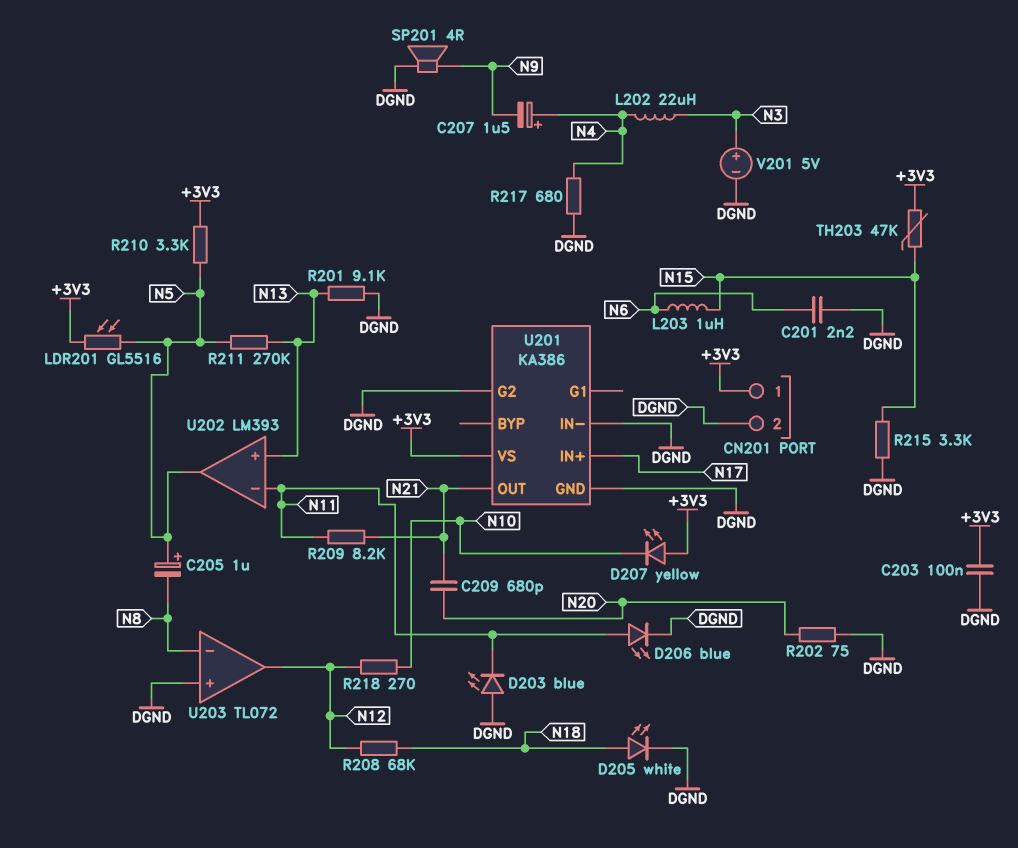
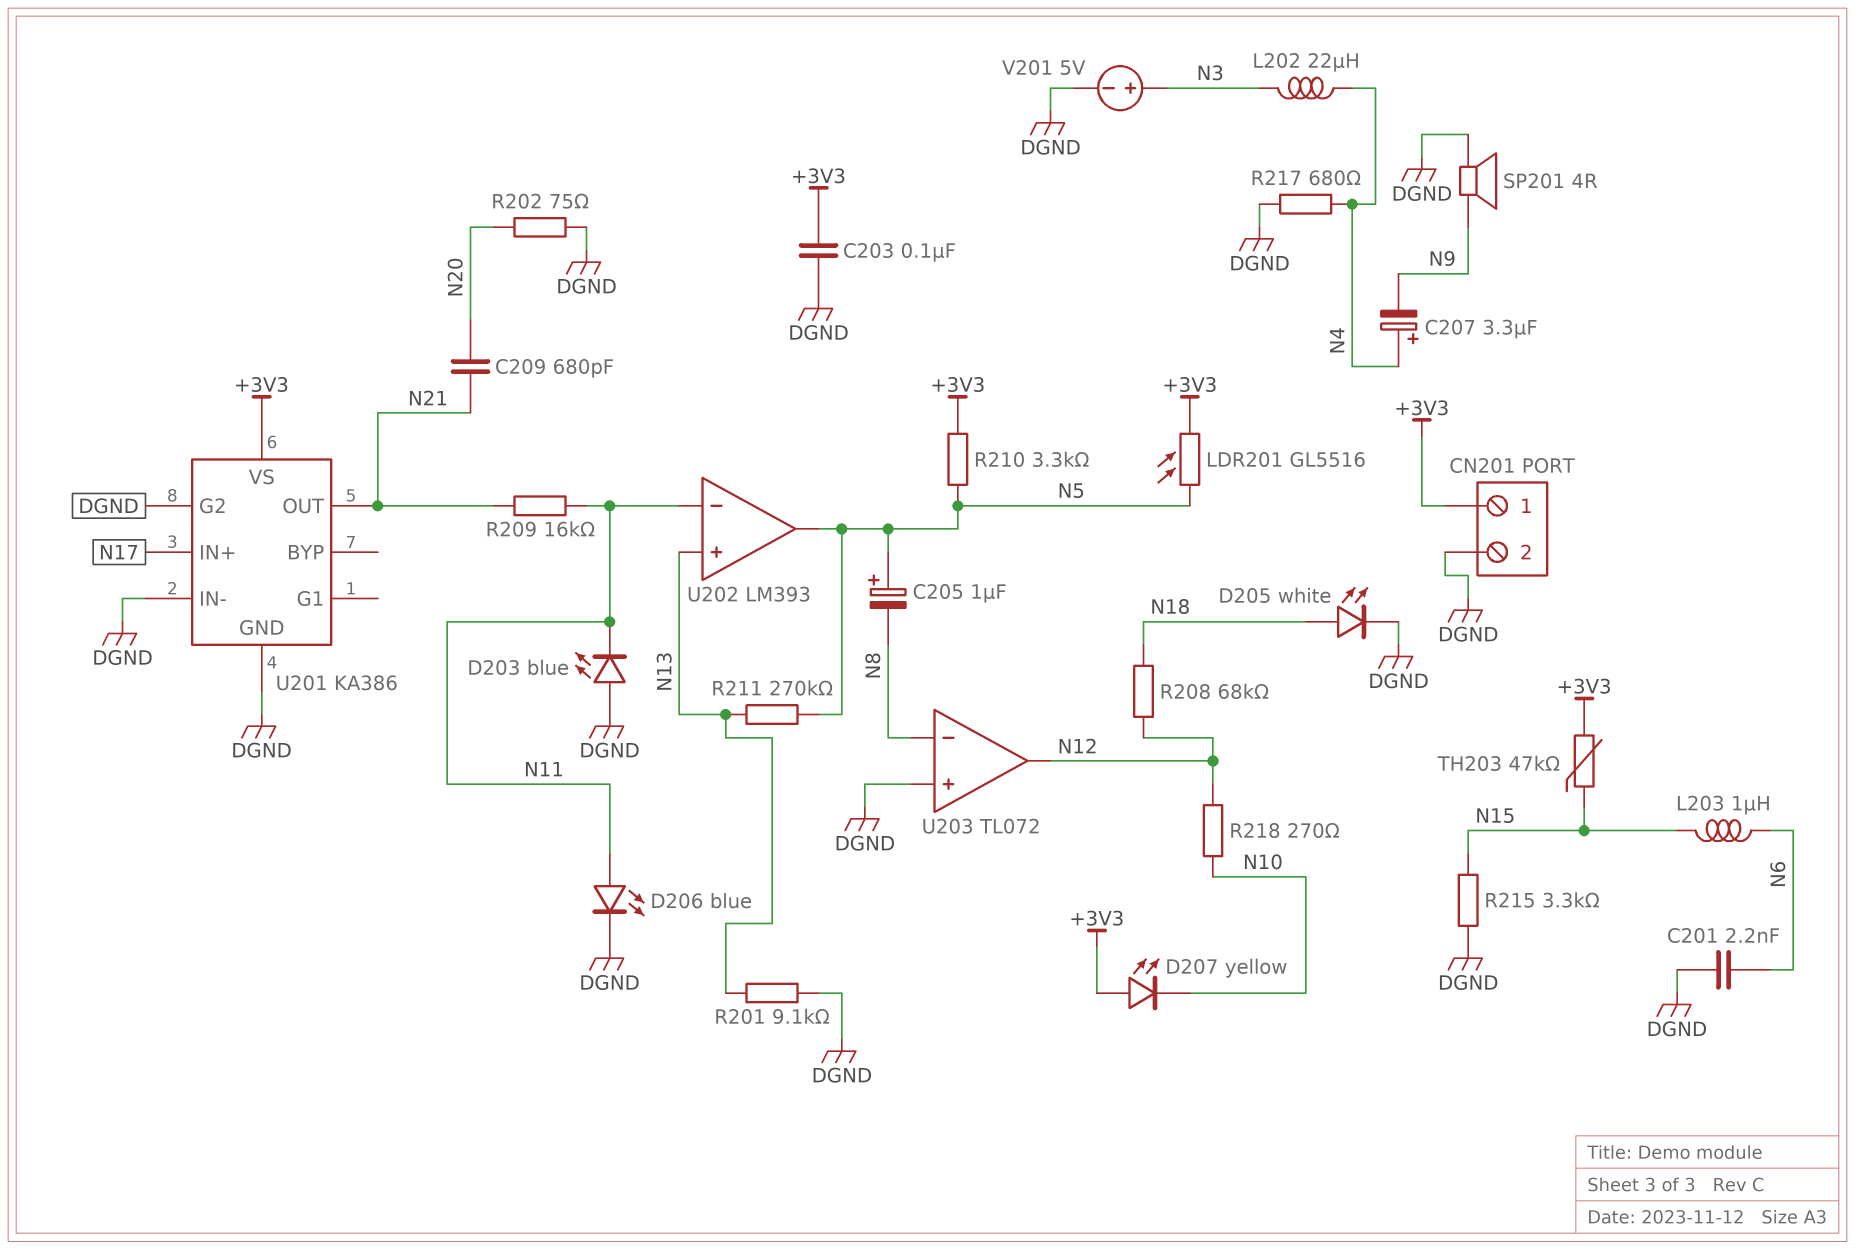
C207: 1.5uF (plus N4, minus N9) -> 3.3uF (plus N4, minus N9)
R209: 8.2k (N11, N21) -> 16k (N11, N21)

